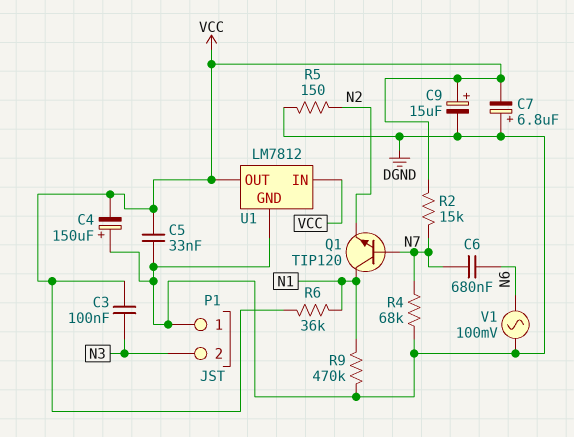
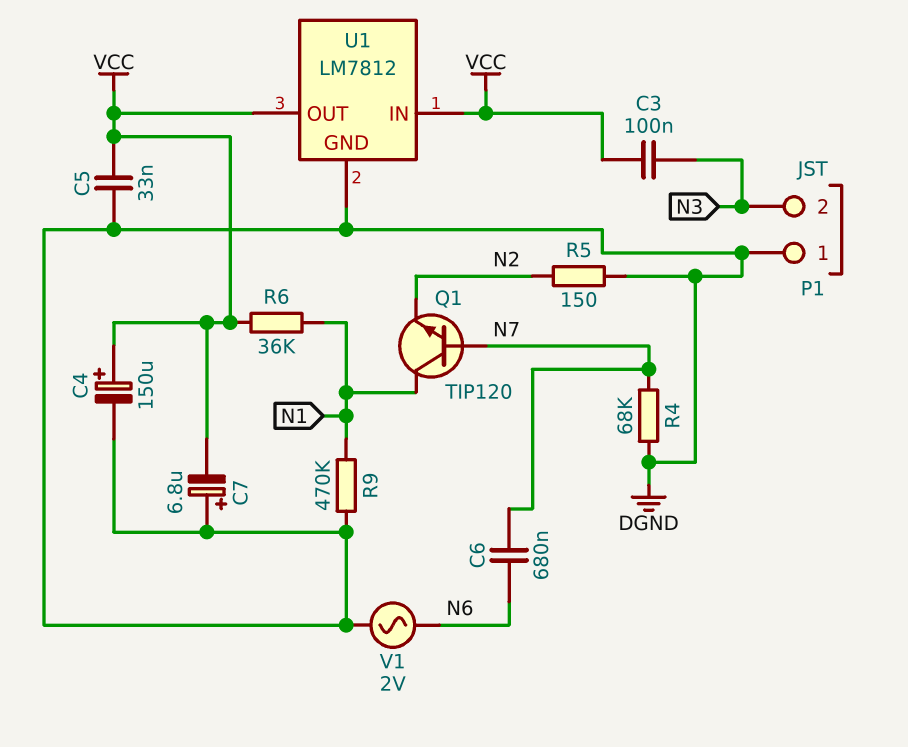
C4: 150uF (plus DGND, minus VCC) -> 150uF (plus VCC, minus DGND)
C9: 15uF (plus VCC, minus DGND) -> none
R2: 15k (N7, VCC) -> none
V1: AC 100mV (DGND, N6) -> AC 2V (DGND, N6)

